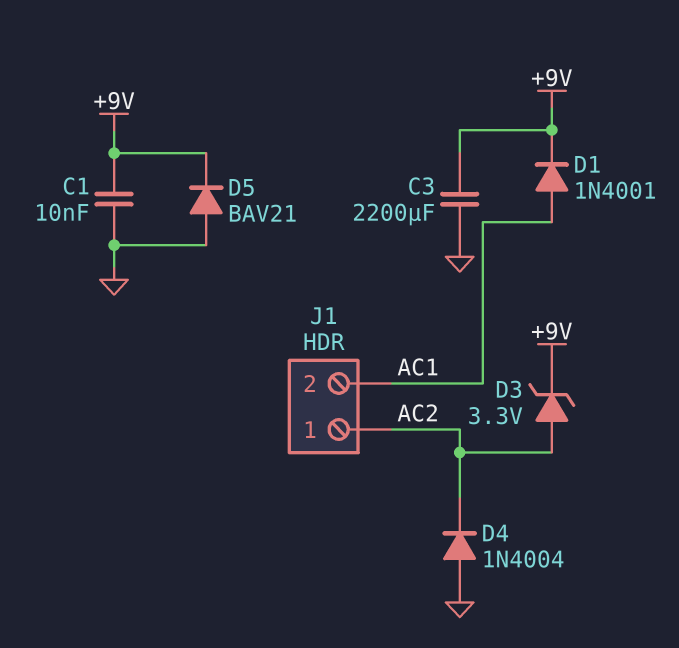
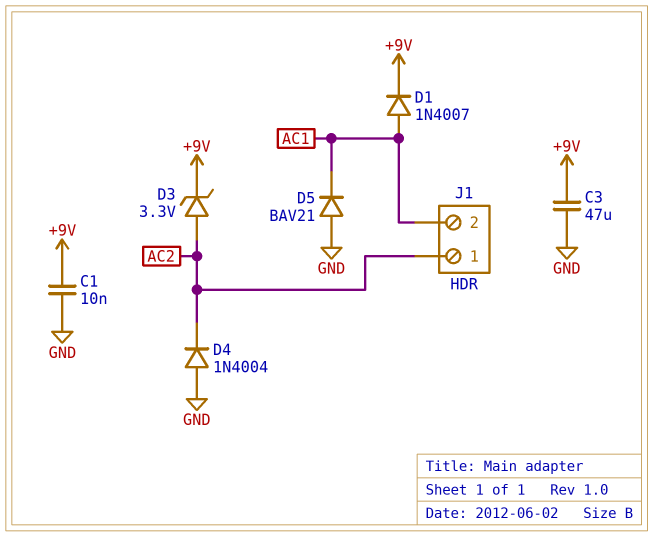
C3: 2200uF (+9V, GND) -> 47uF (+9V, GND)
D1: diode 1N4001 (A AC1, K +9V) -> diode 1N4007 (A AC1, K +9V)
D5: diode BAV21 (A GND, K +9V) -> diode BAV21 (A GND, K AC1)

